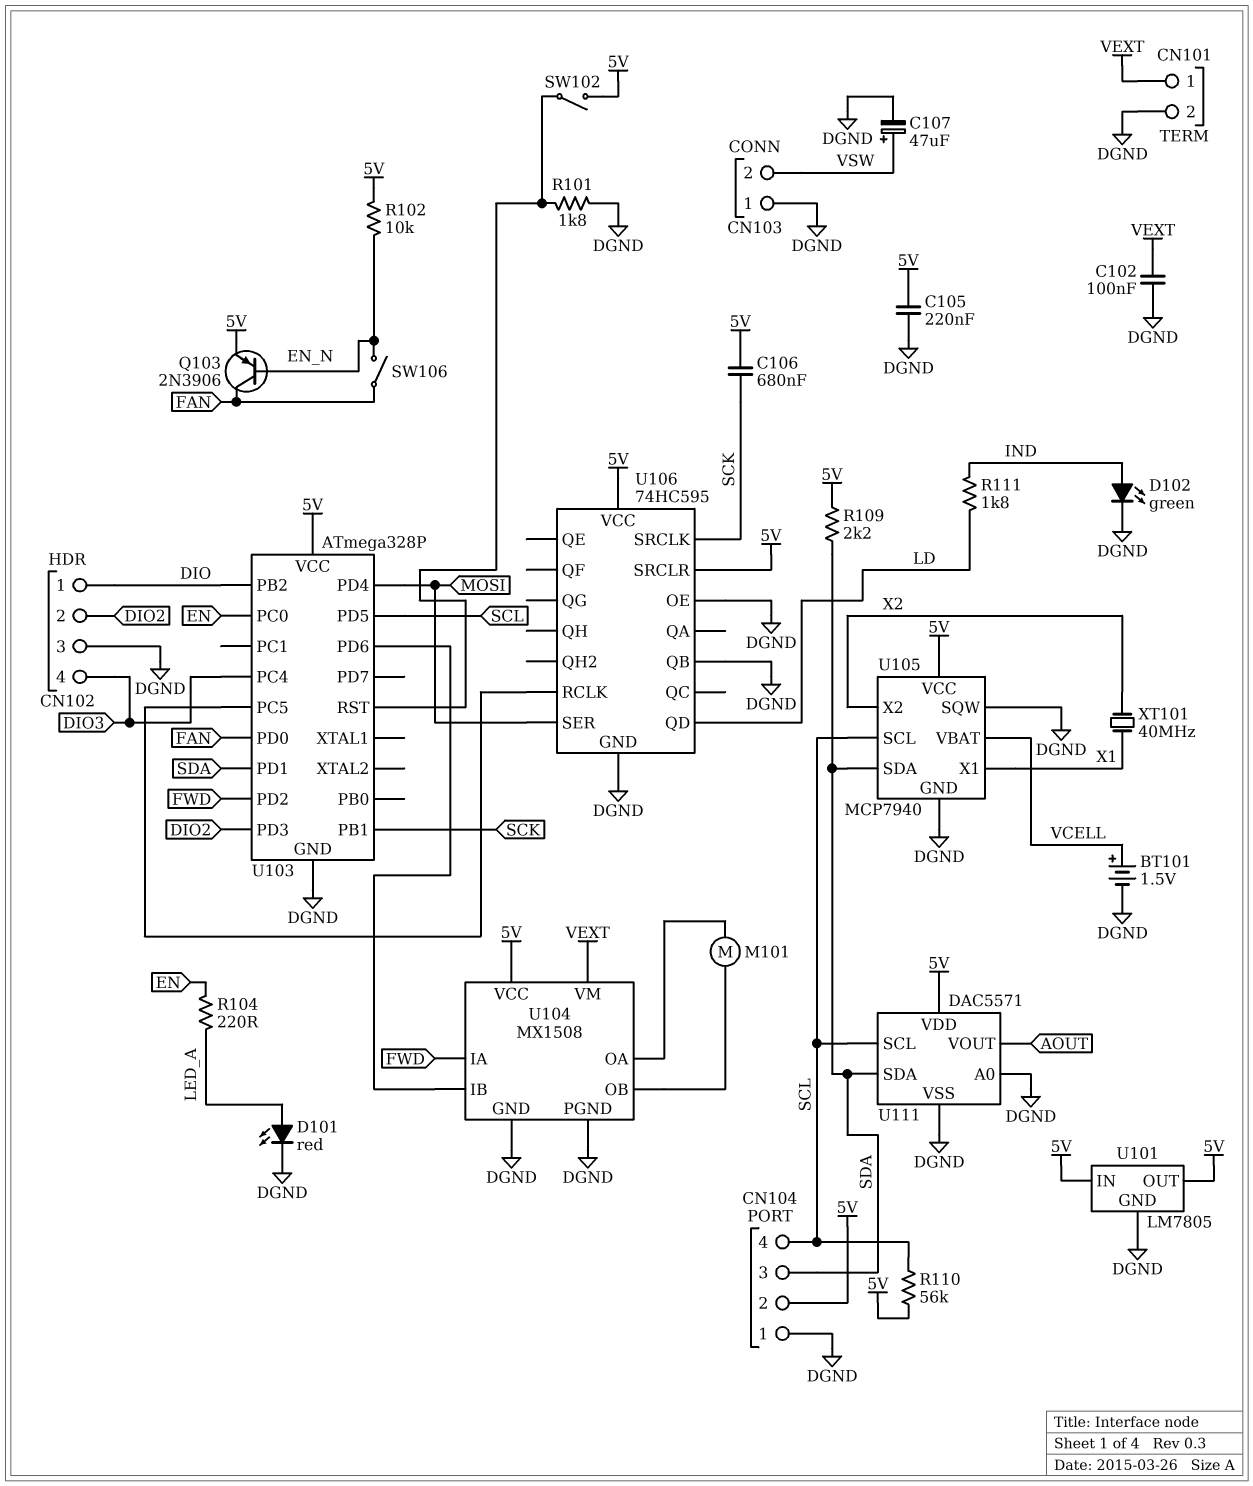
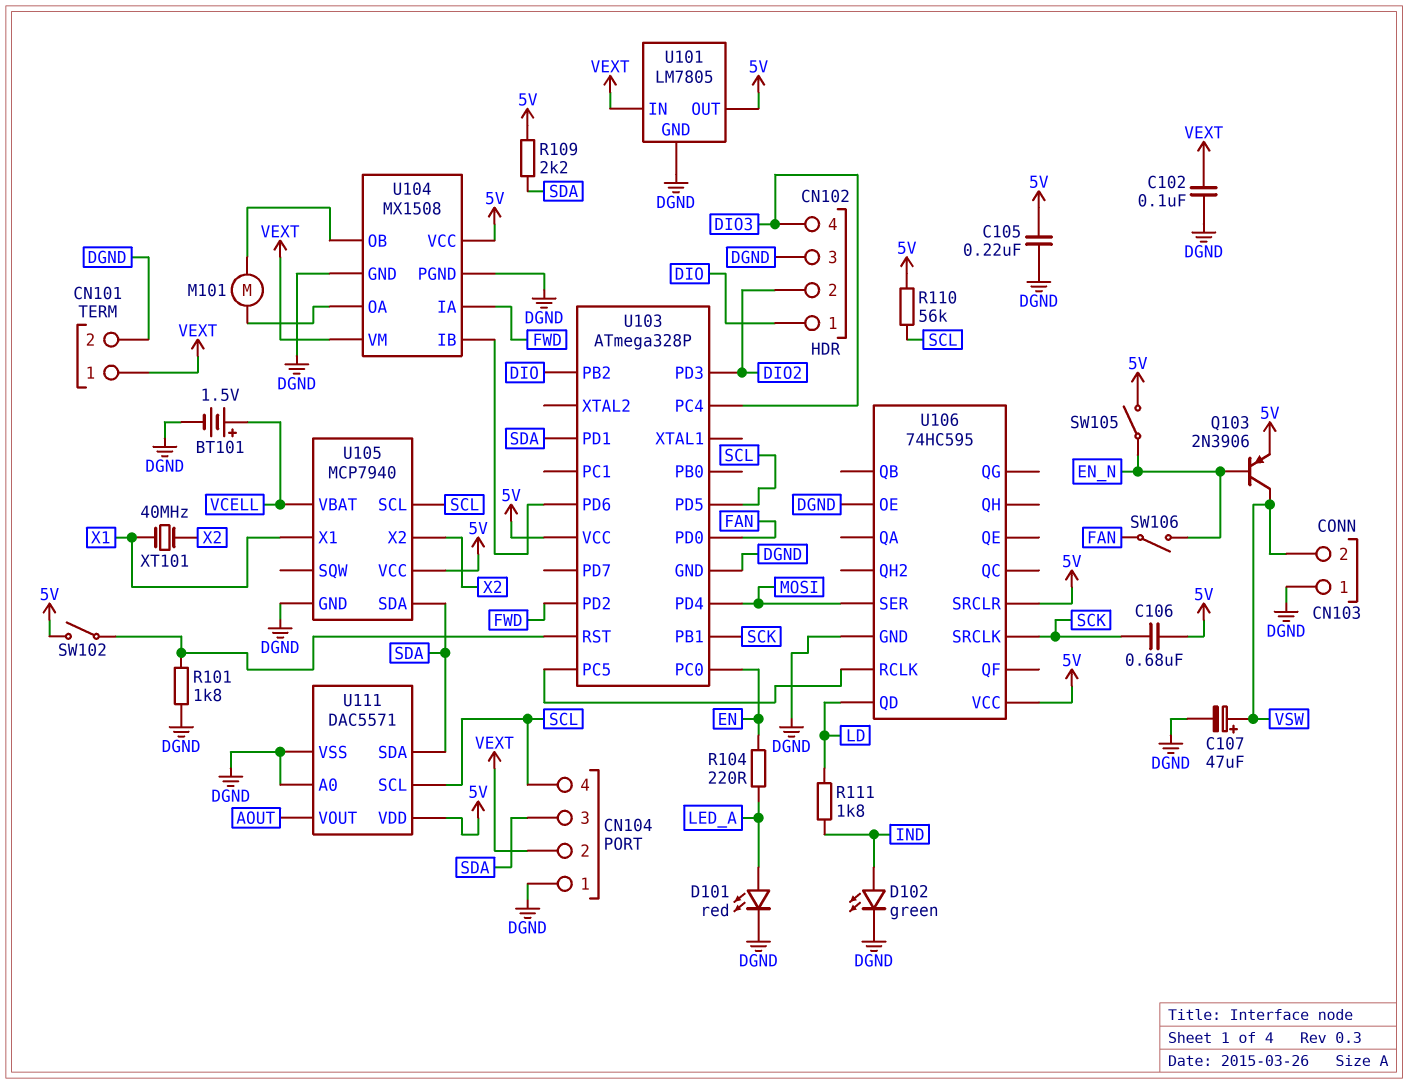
CN104 pin 2: 5V -> VEXT
Q103: PNP 2N3906 (B EN_N, C FAN, E 5V) -> PNP 2N3906 (B EN_N, C VSW, E 5V)
R102: 10k (5V, EN_N) -> none
SW105: none -> switch (5V, EN_N)
U101 pin IN: 5V -> VEXT
U105 pin SQW: DGND -> none
U106 pin QB: DGND -> none

